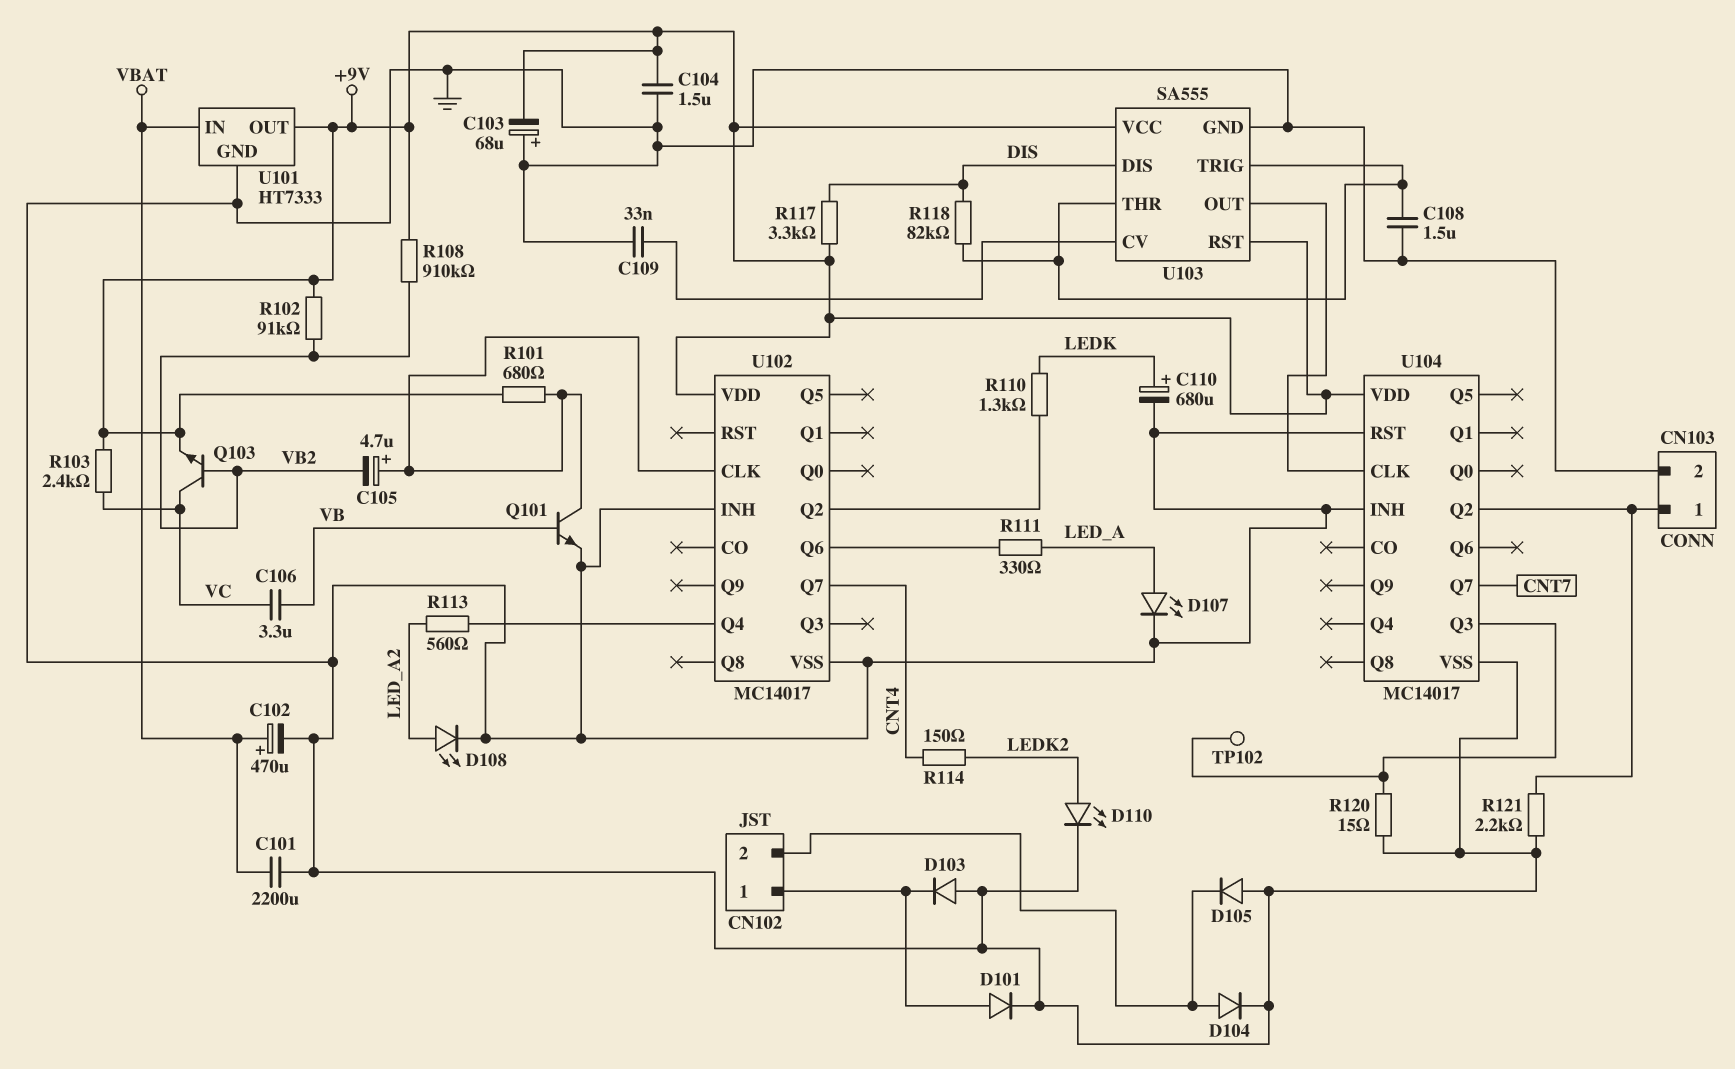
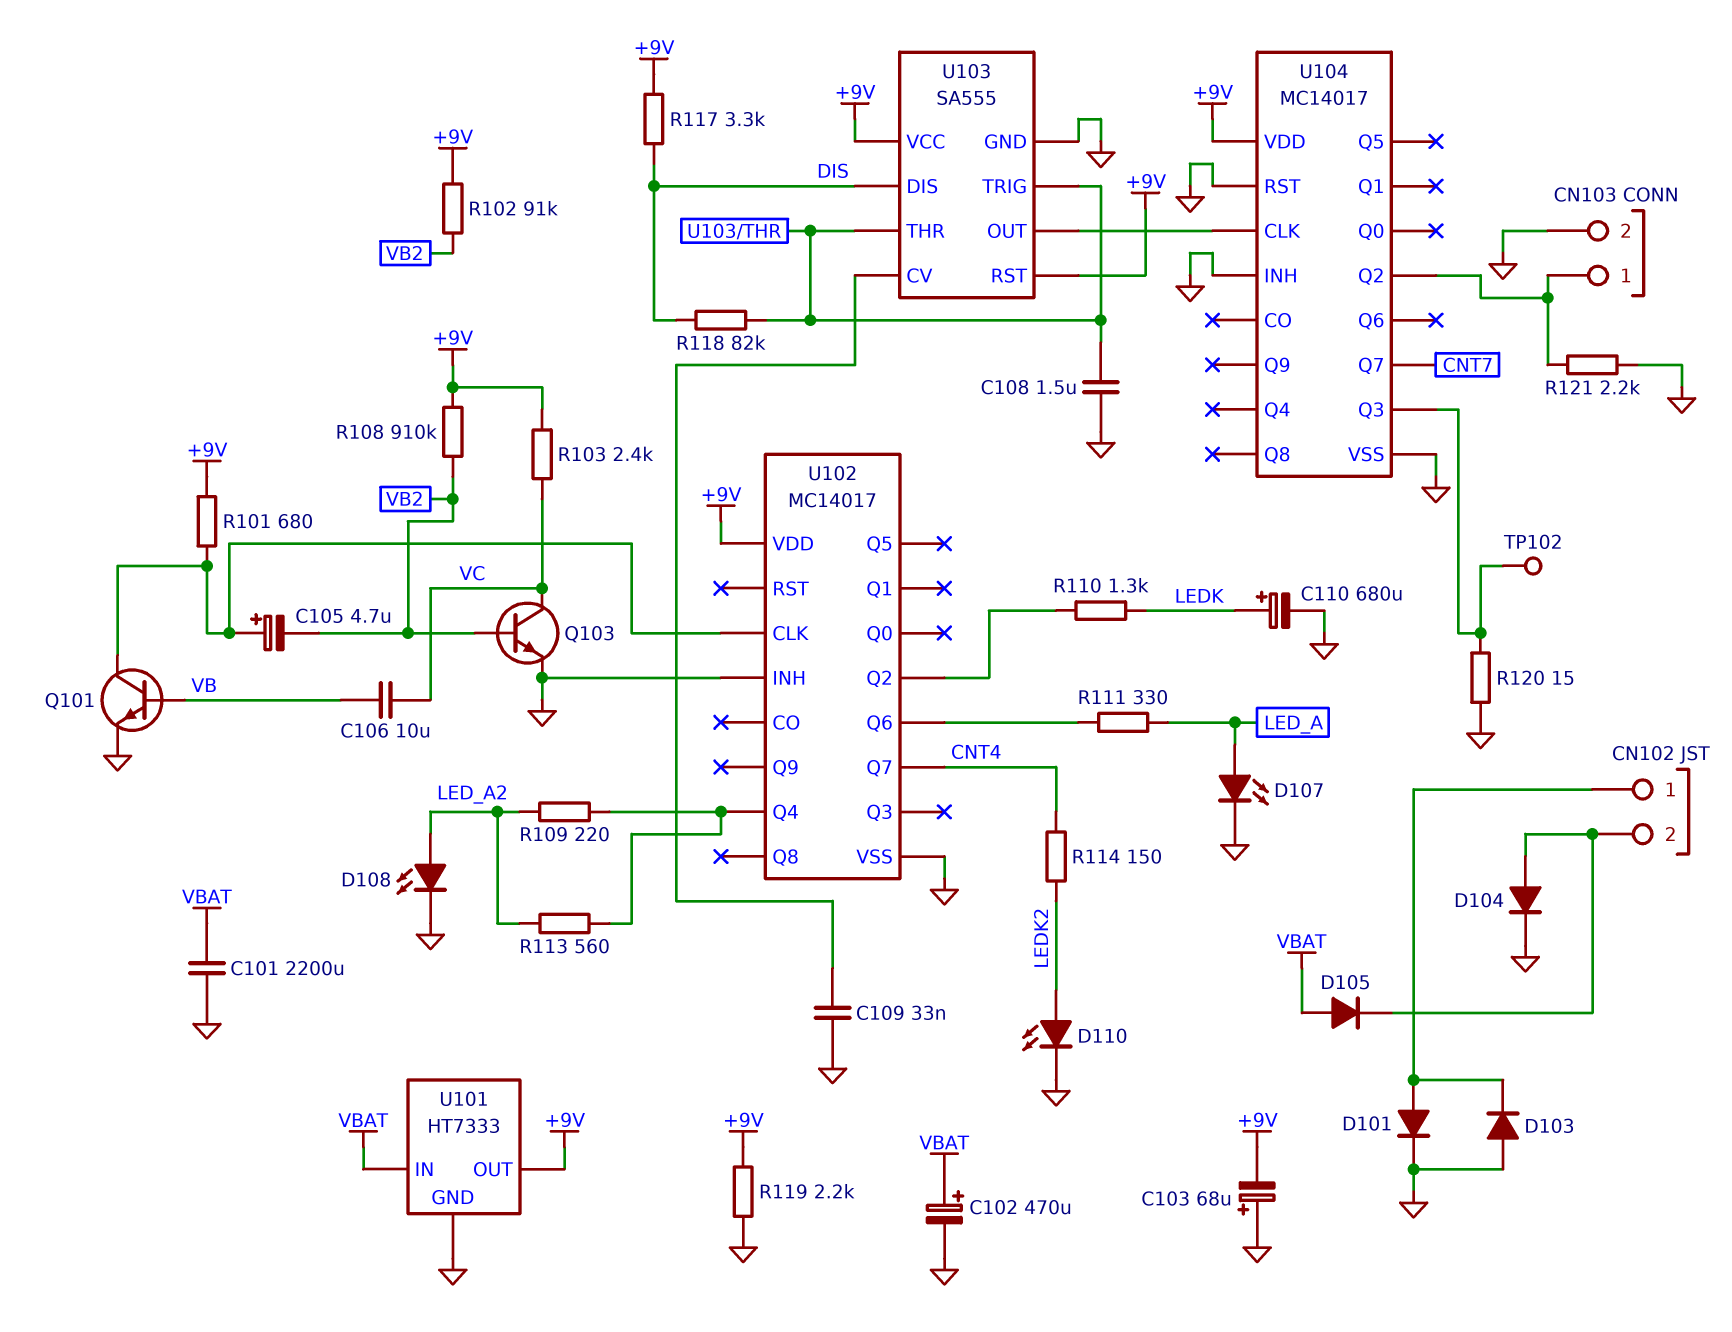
C104: 1.5uF (+9V, GND) -> none
C106: 3.3uF (VB, VC) -> 10uF (VB, VC)
D105: diode (A GND, K CN102/2) -> diode (A VBAT, K CN102/2)
Q103: NPN (B VB2, C VC, E +9V) -> NPN (B VB2, C VC, E GND)
R109: none -> 220 (LED_A2, U102/Q4)
R119: none -> 2.2k (+9V, GND)

